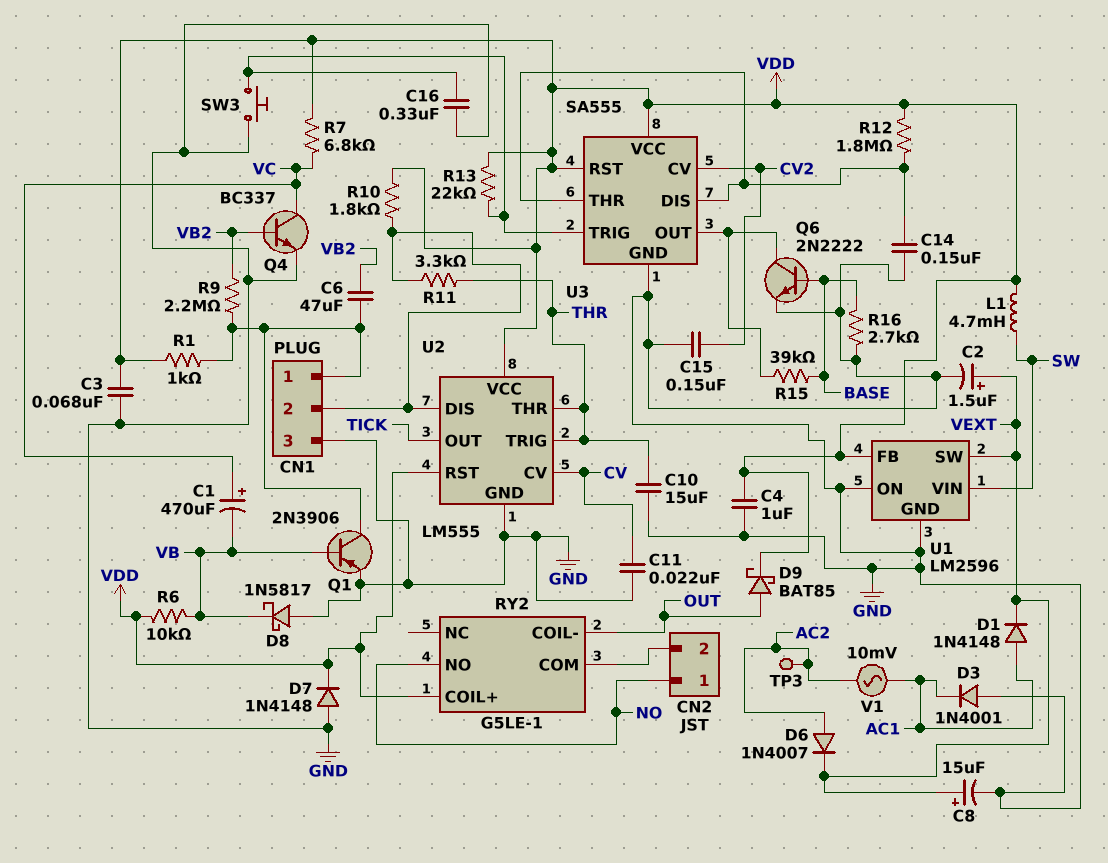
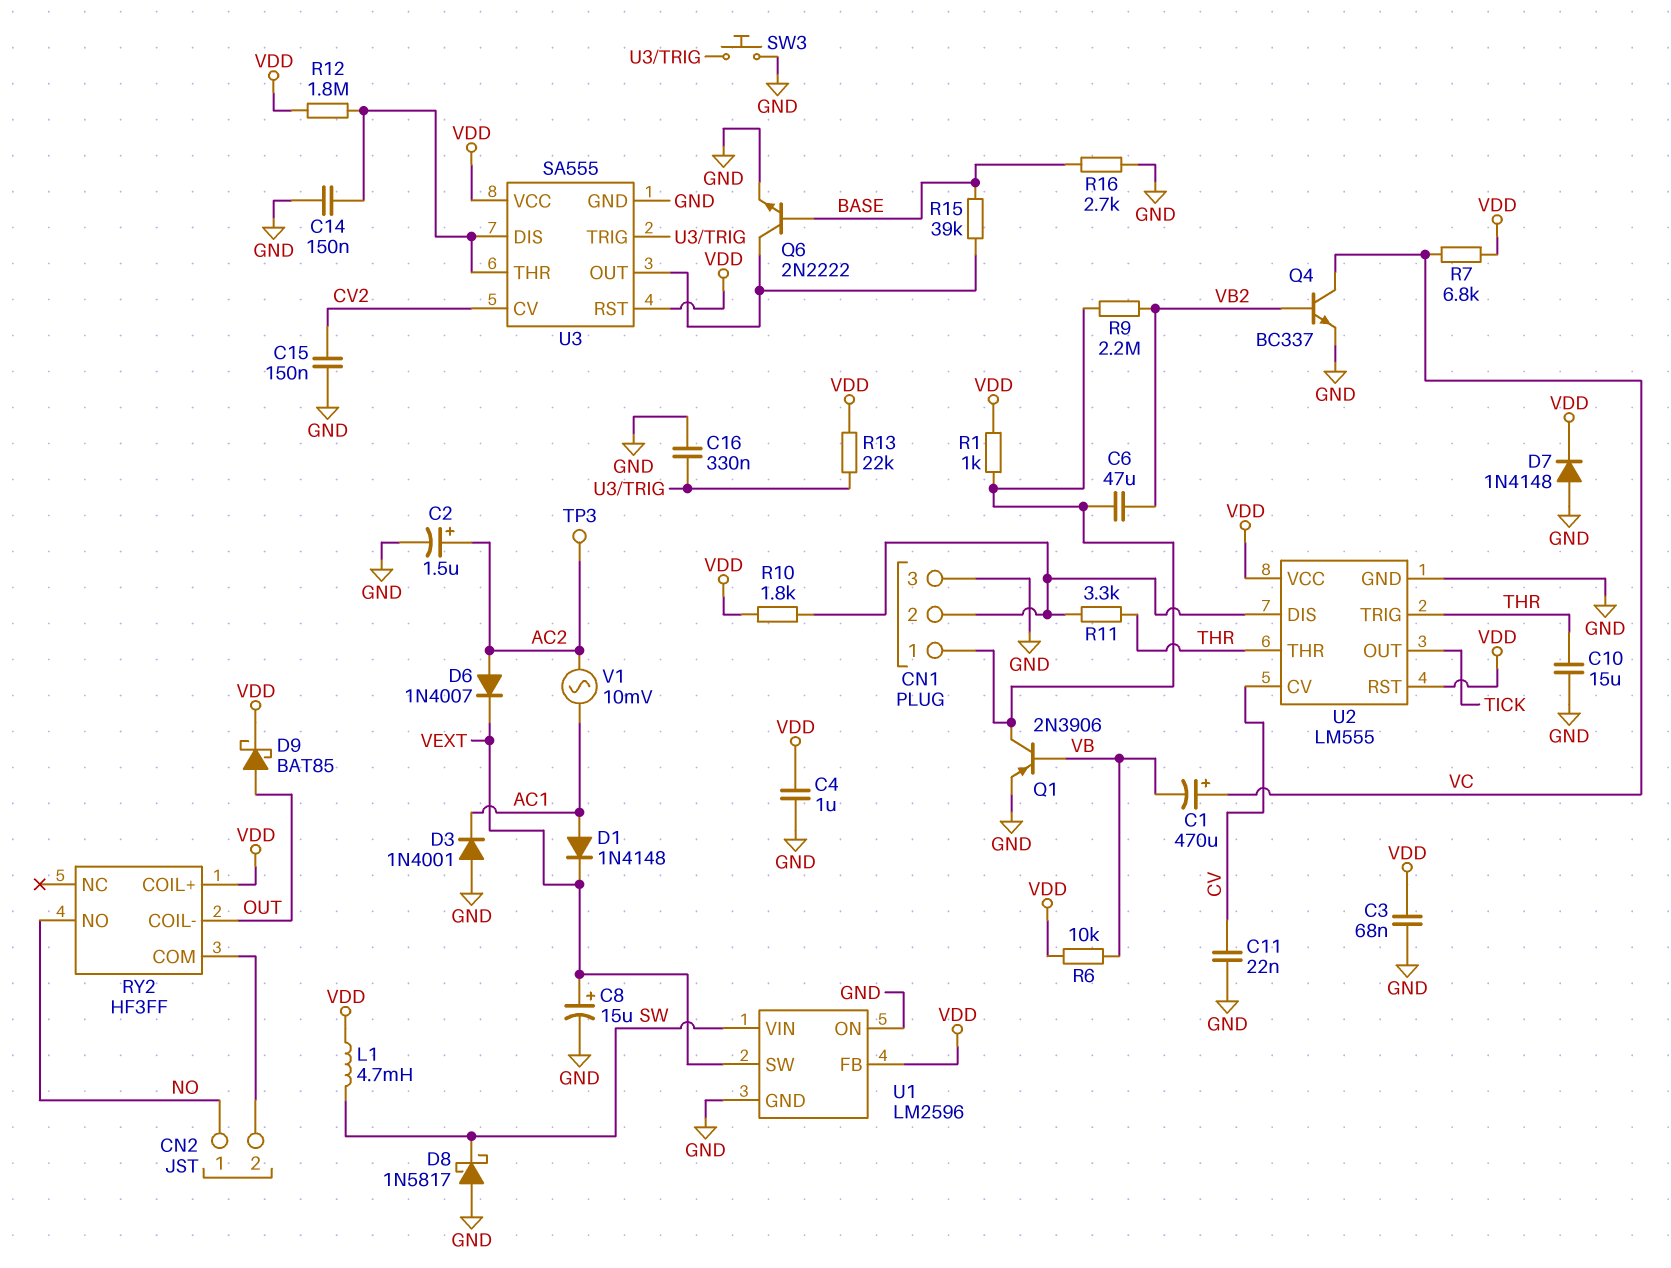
C2: 1.5uF (plus VEXT, minus GND) -> 1.5uF (plus AC2, minus GND)
D8: schottky 1N5817 (A GND, K VB) -> schottky 1N5817 (A GND, K SW)
RY2: G5LE-1 -> HF3FF

